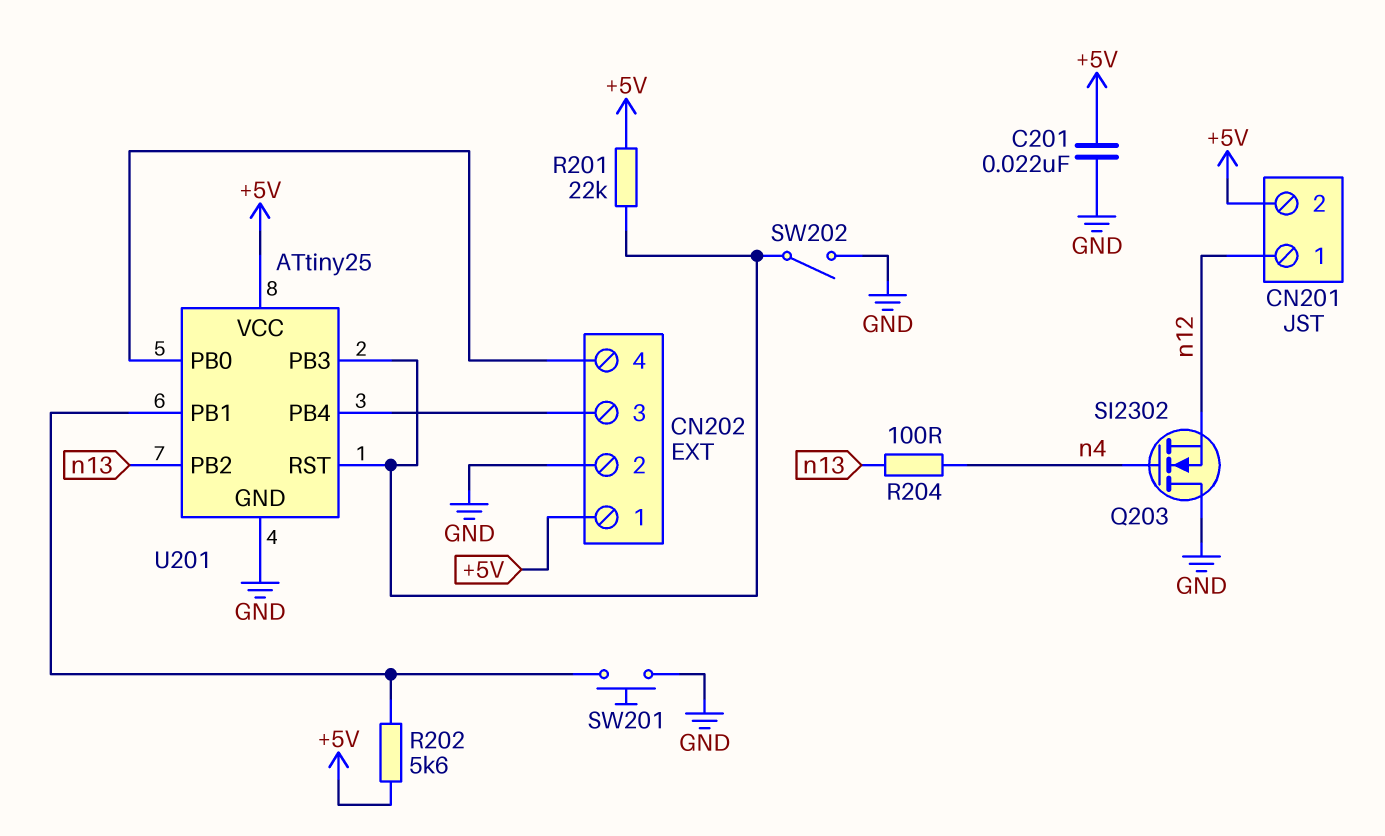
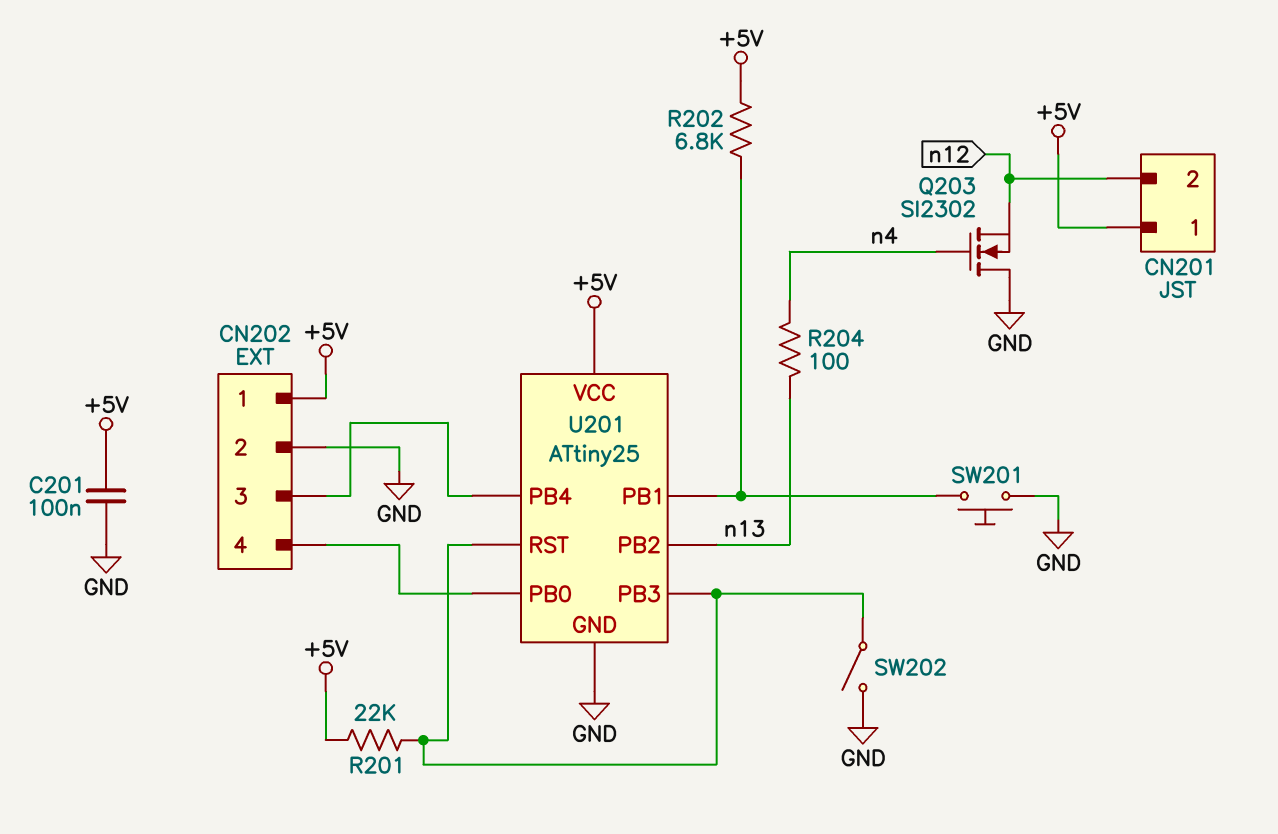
C201: 22nF (+5V, GND) -> 100nF (+5V, GND)
CN201 pin 1: n12 -> +5V
CN201 pin 2: +5V -> n12
R202: 5.6k (+5V, U201/PB1) -> 6.8k (+5V, U201/PB1)

